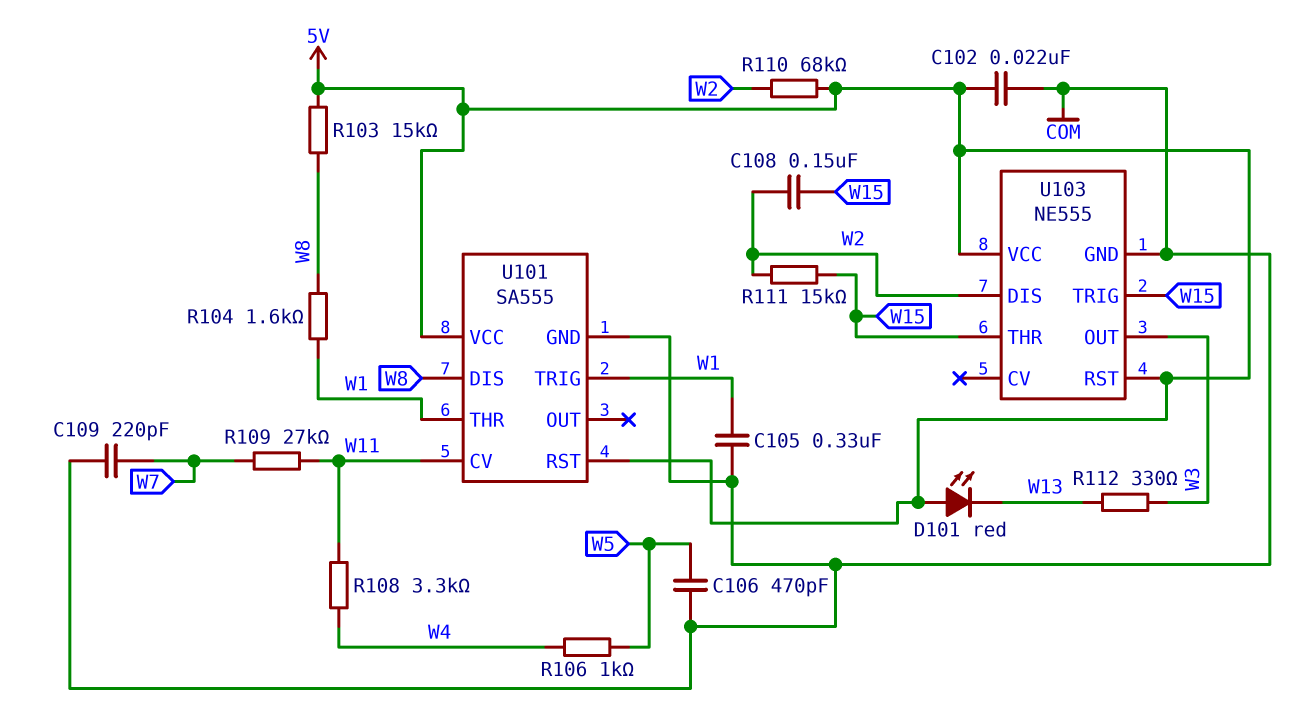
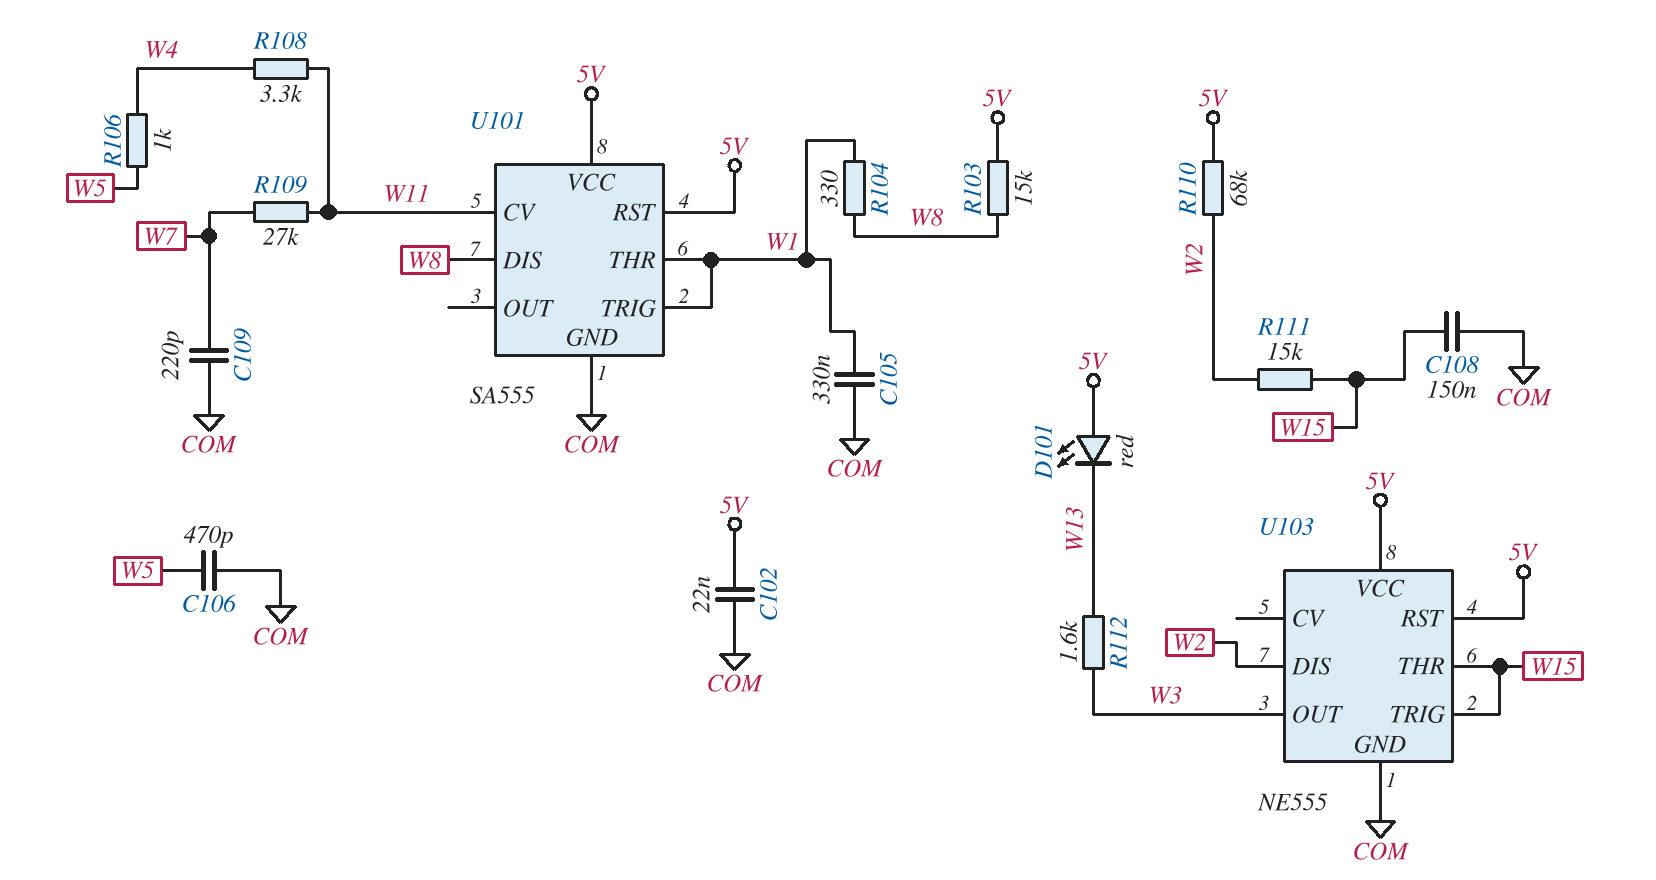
C108: 150nF (W2, W15) -> 150nF (COM, W15)
R104: 1.6k (W1, W8) -> 330 (W1, W8)
R112: 330 (W3, W13) -> 1.6k (W3, W13)

